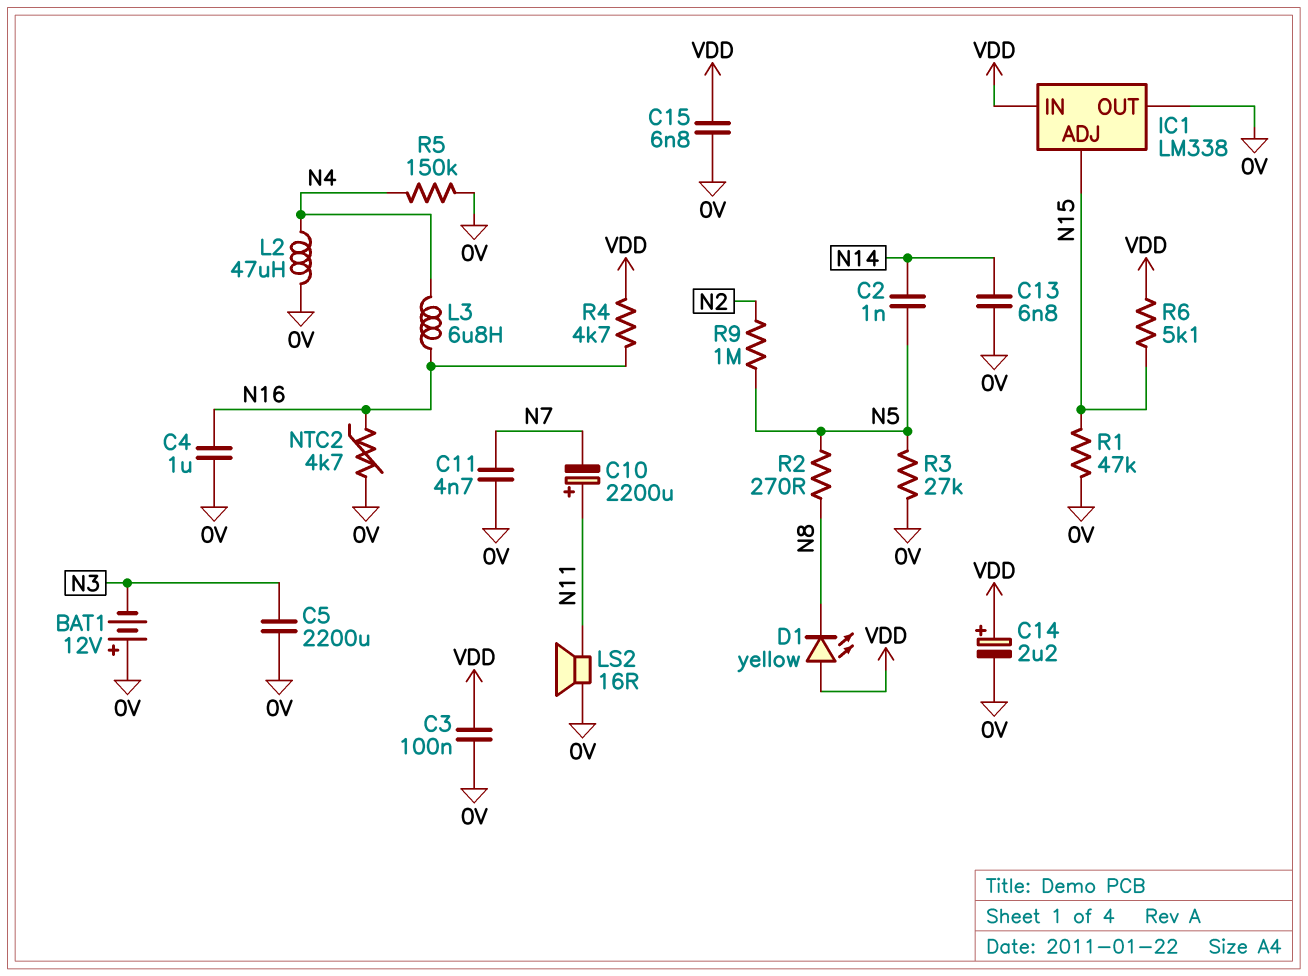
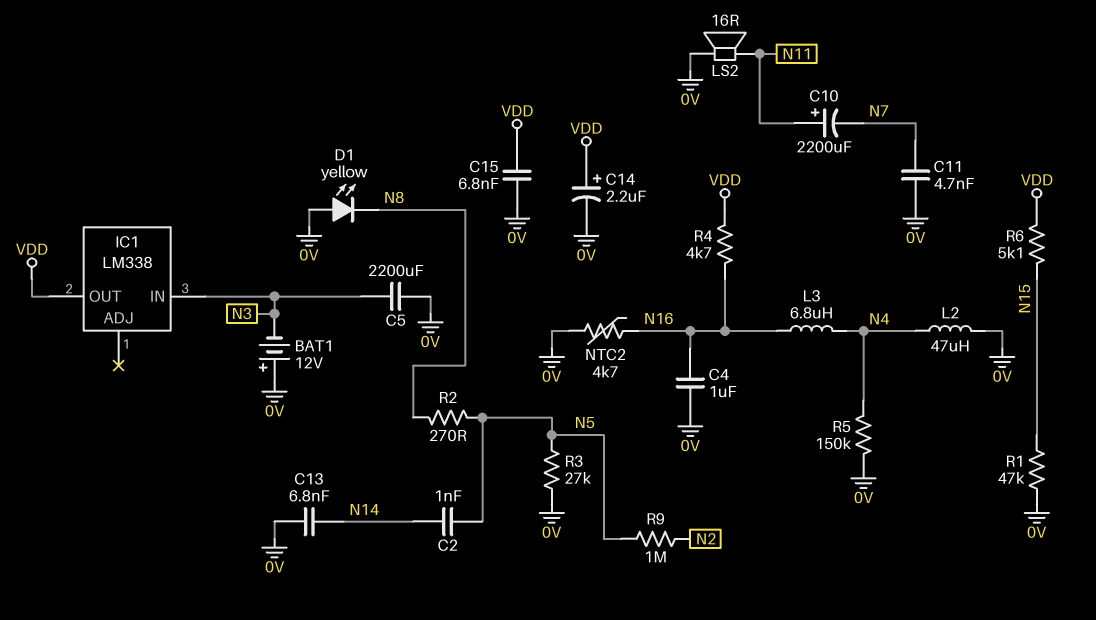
C3: 100nF (0V, VDD) -> none
D1: LED yellow (A VDD, K N8) -> LED yellow (A 0V, K N8)
IC1 pin ADJ: N15 -> none
IC1 pin IN: VDD -> N3
IC1 pin OUT: 0V -> VDD

